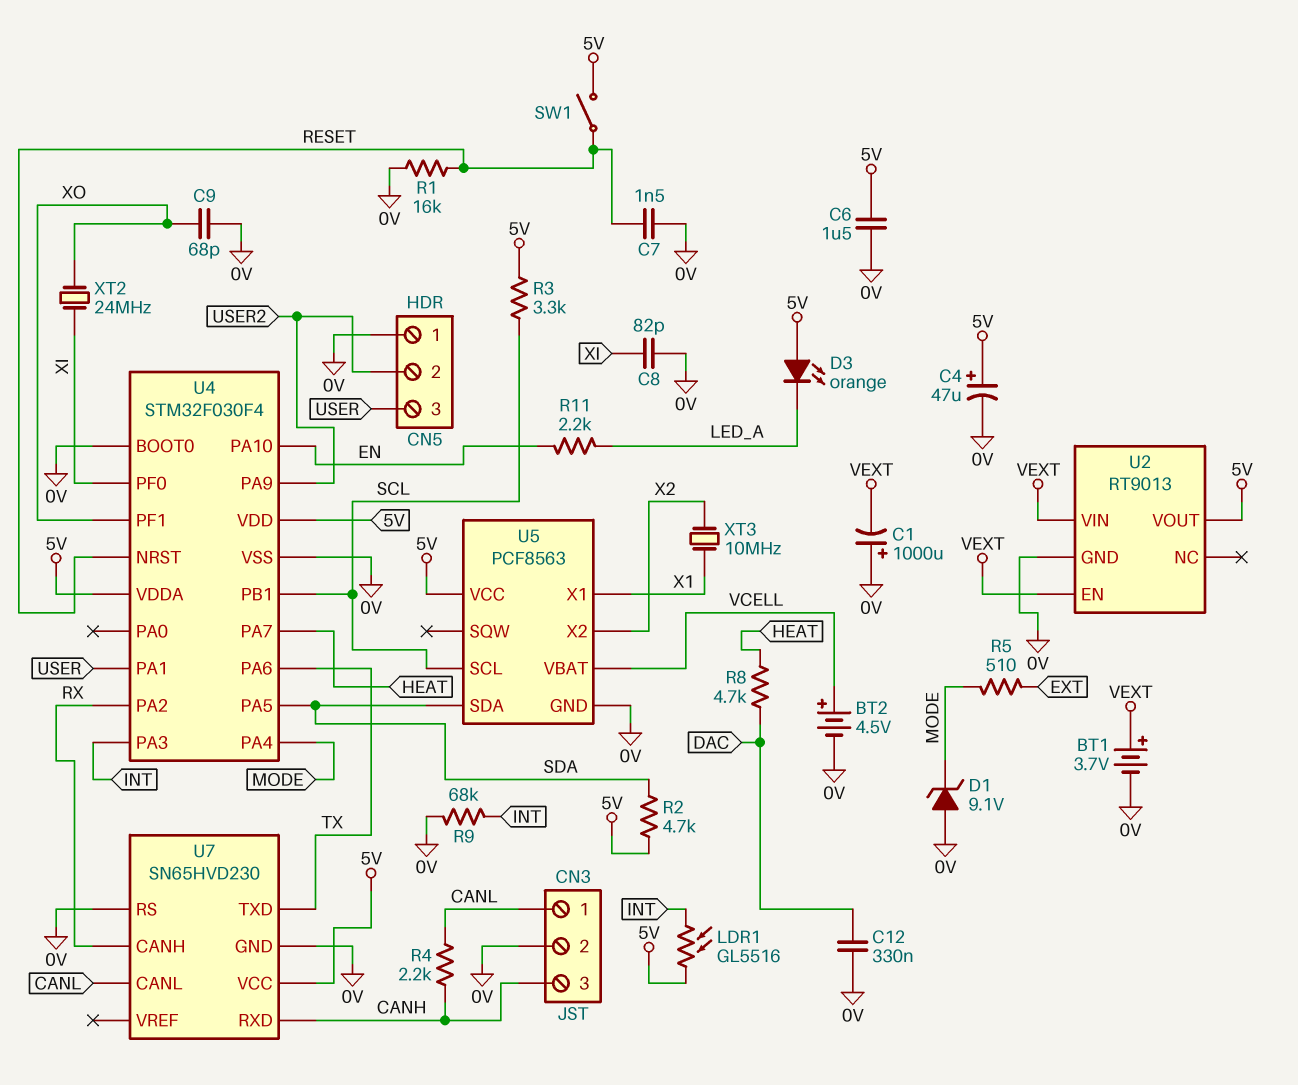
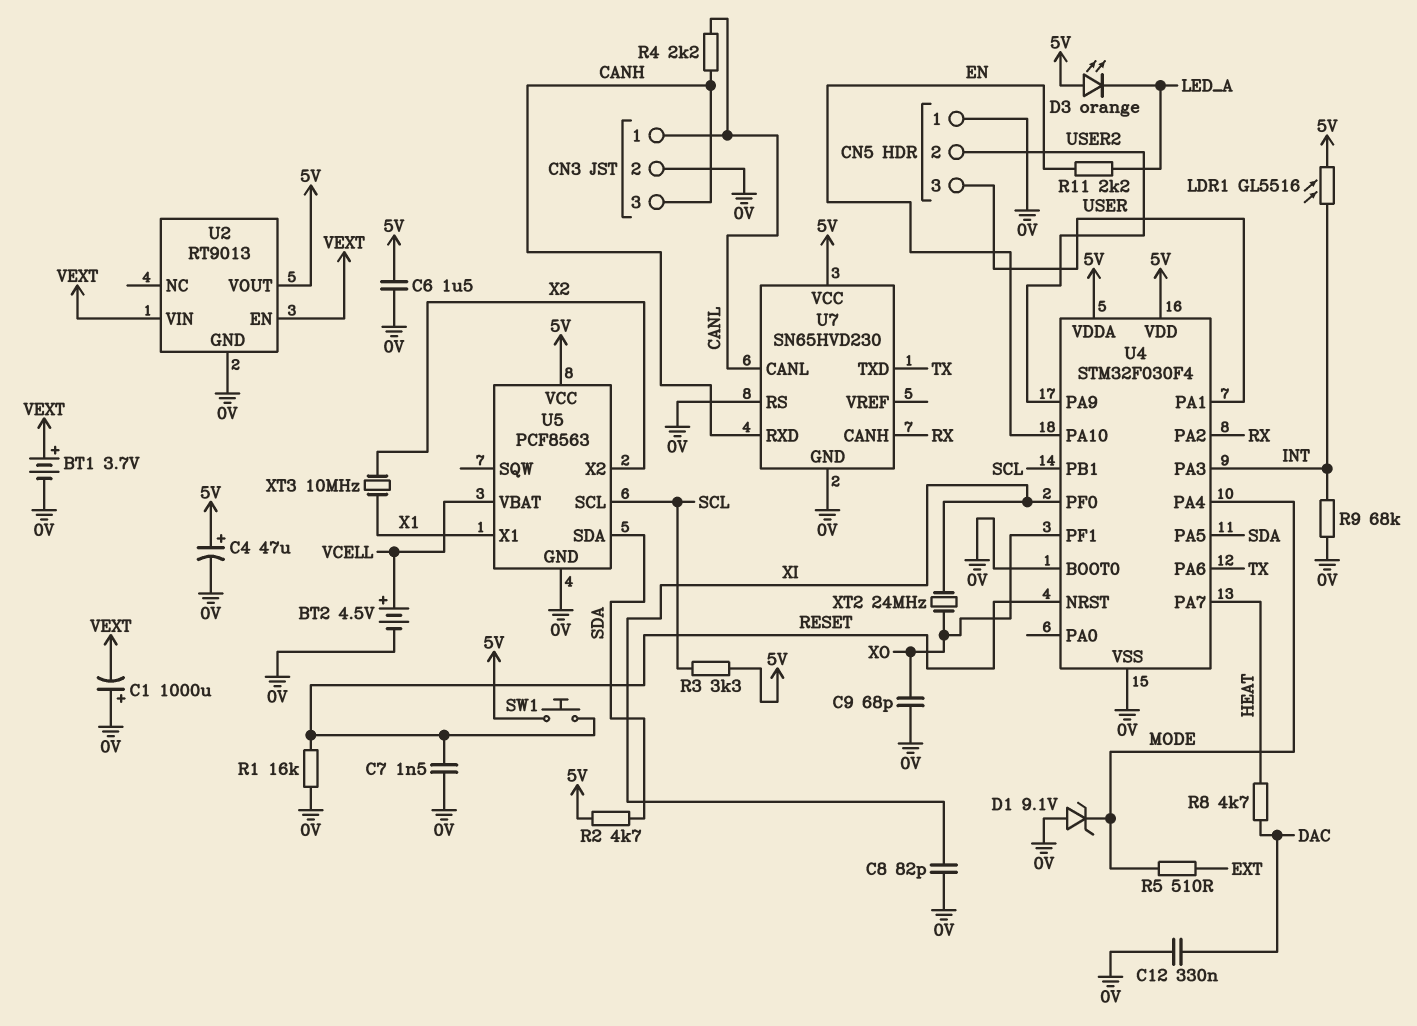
SW1: switch (5V, RESET) -> button (5V, RESET)

